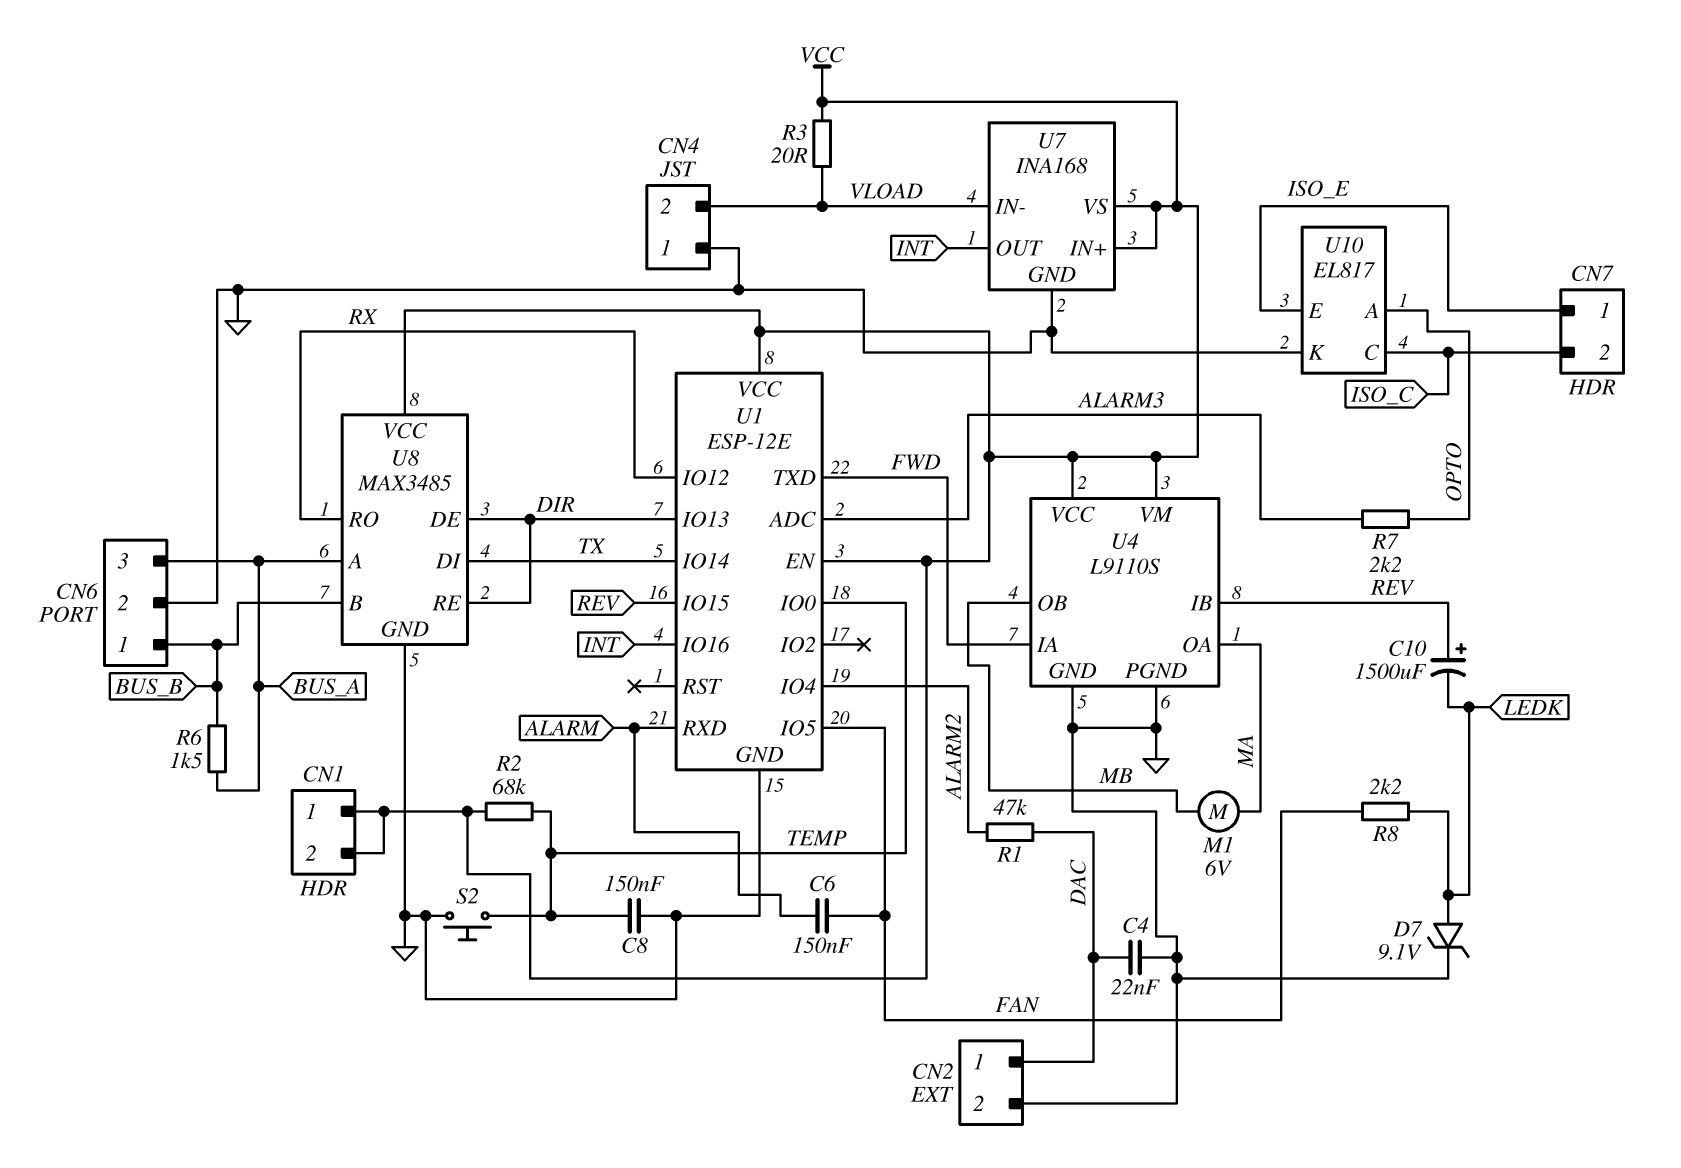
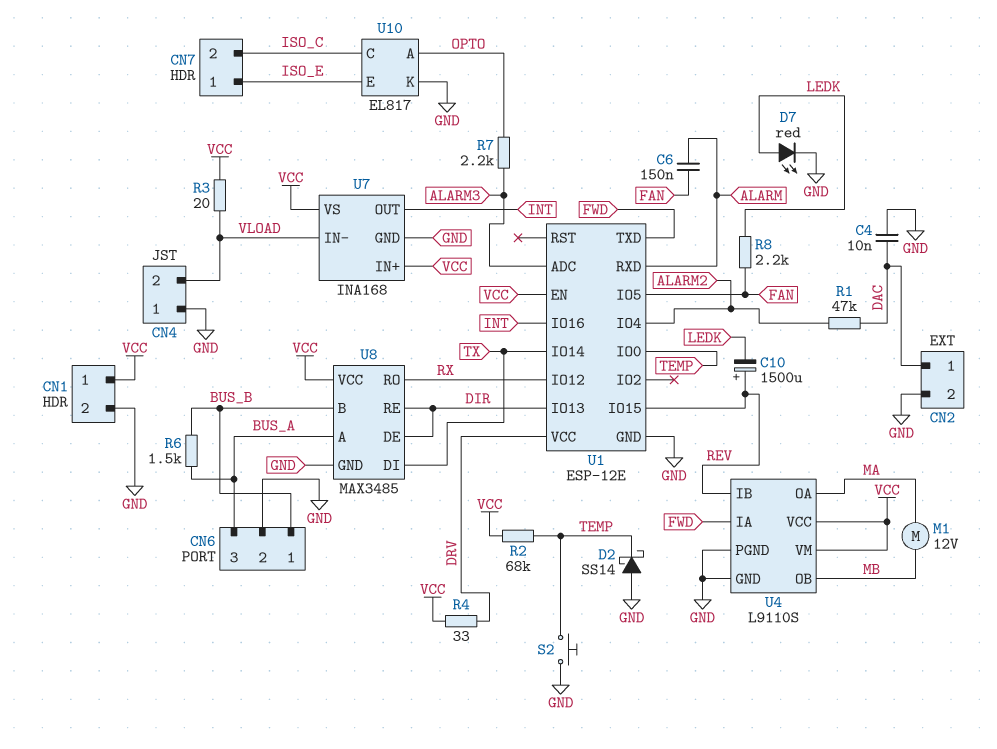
C4: 22nF (DAC, GND) -> 10nF (DAC, GND)
C8: 150nF (GND, TEMP) -> none
CN1 pin 2: VCC -> GND
D2: none -> schottky SS14 (A GND, K TEMP)
D7: zener 9.1V (A LEDK, K GND) -> LED red (A LEDK, K GND)
M1: motor 6V (MA, MB) -> motor 12V (MA, MB)
R4: none -> 33 (DRV, VCC)
U1 pin VCC: VCC -> DRV

